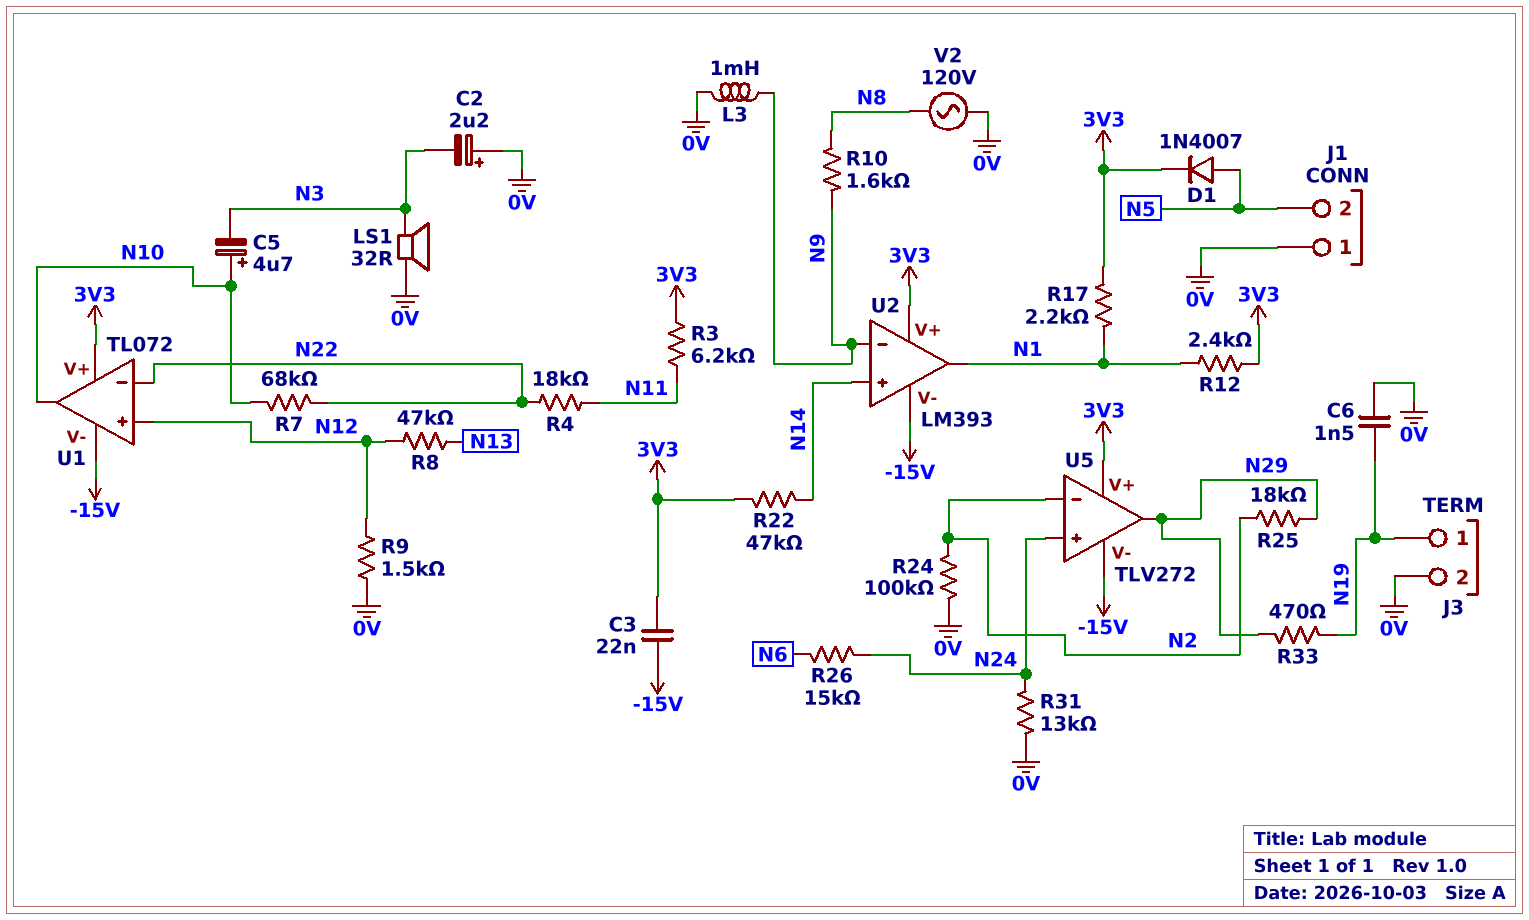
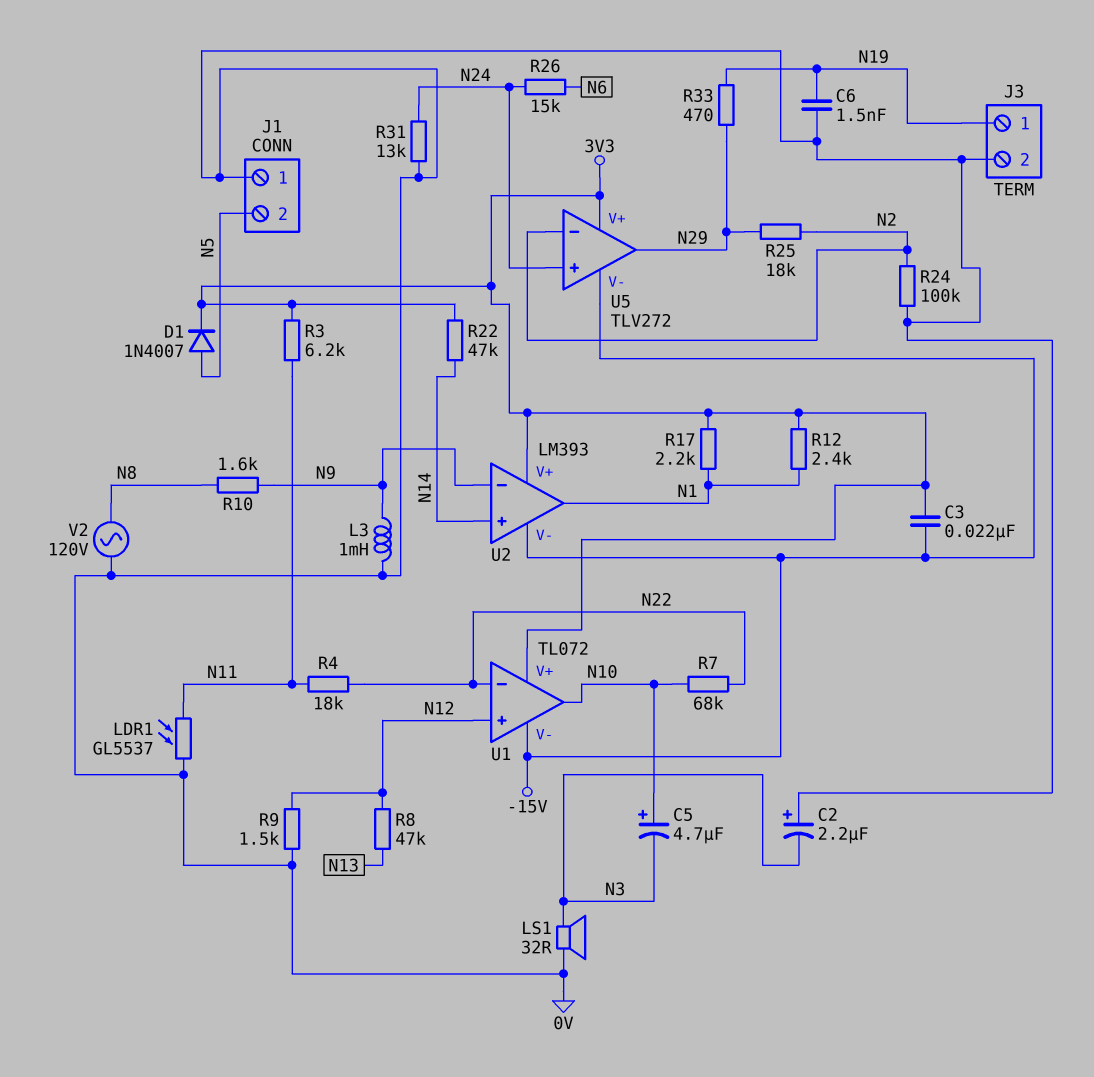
LDR1: none -> GL5537 (0V, N11)

